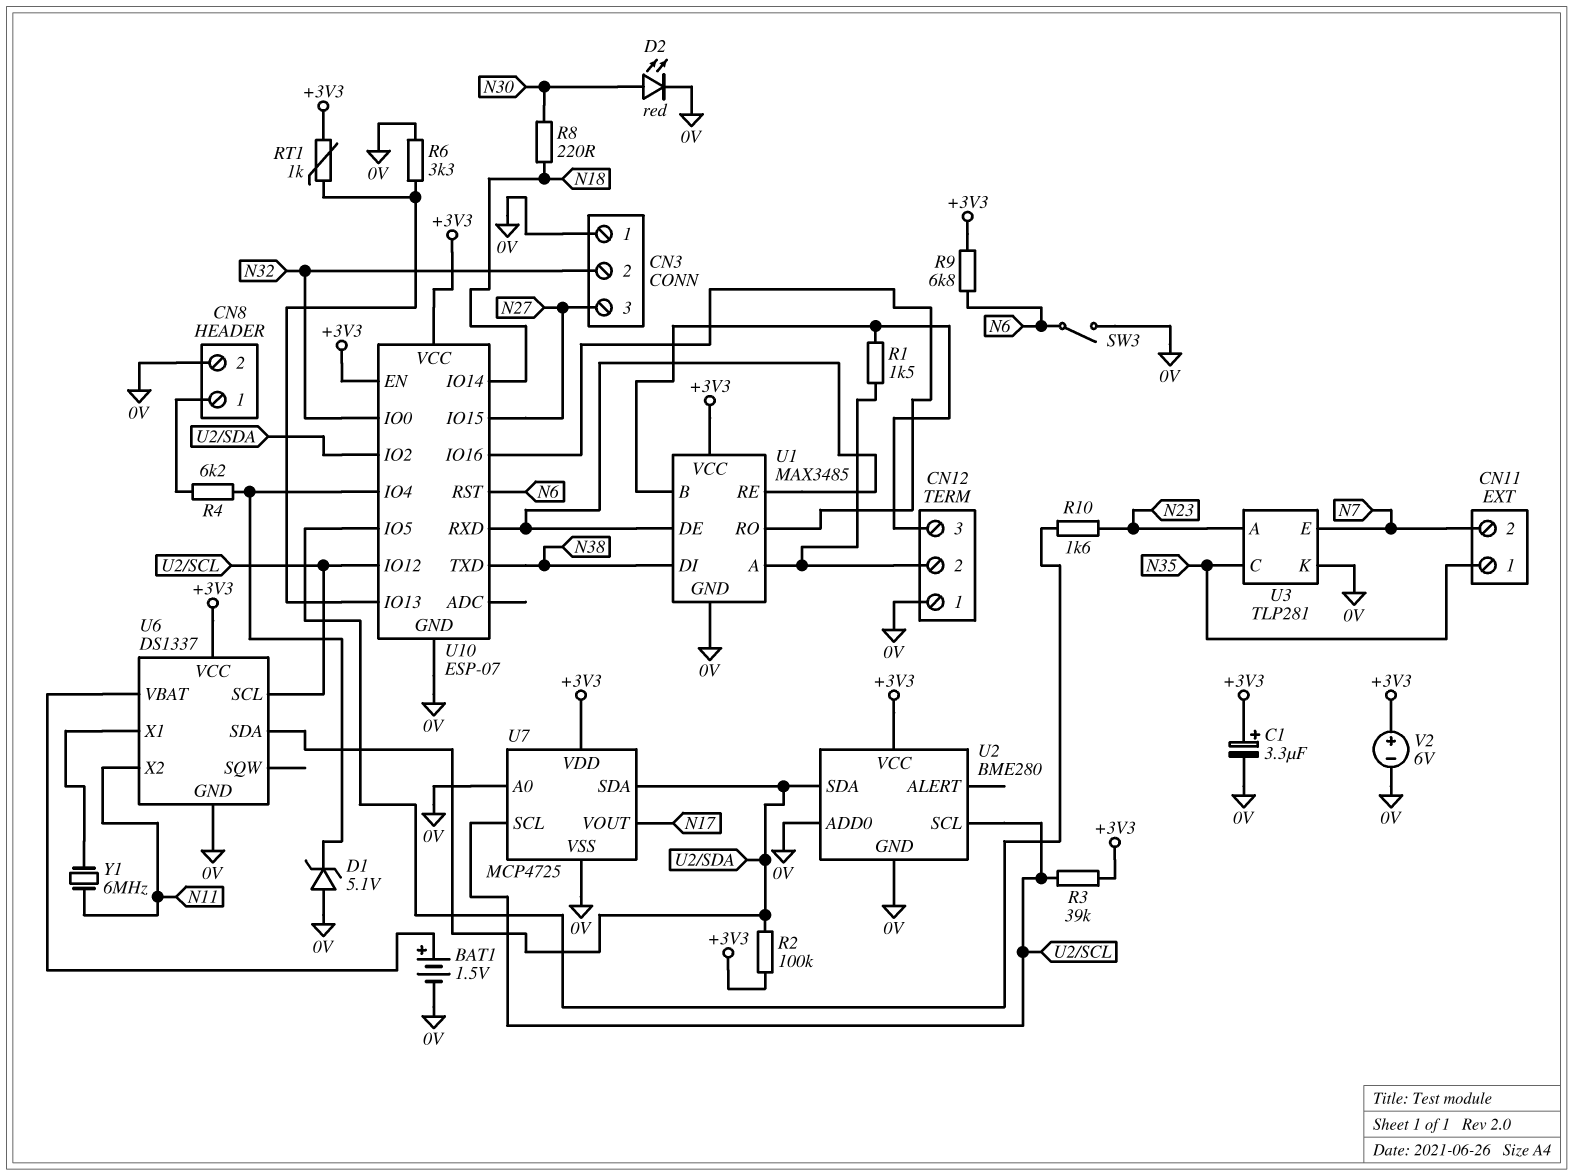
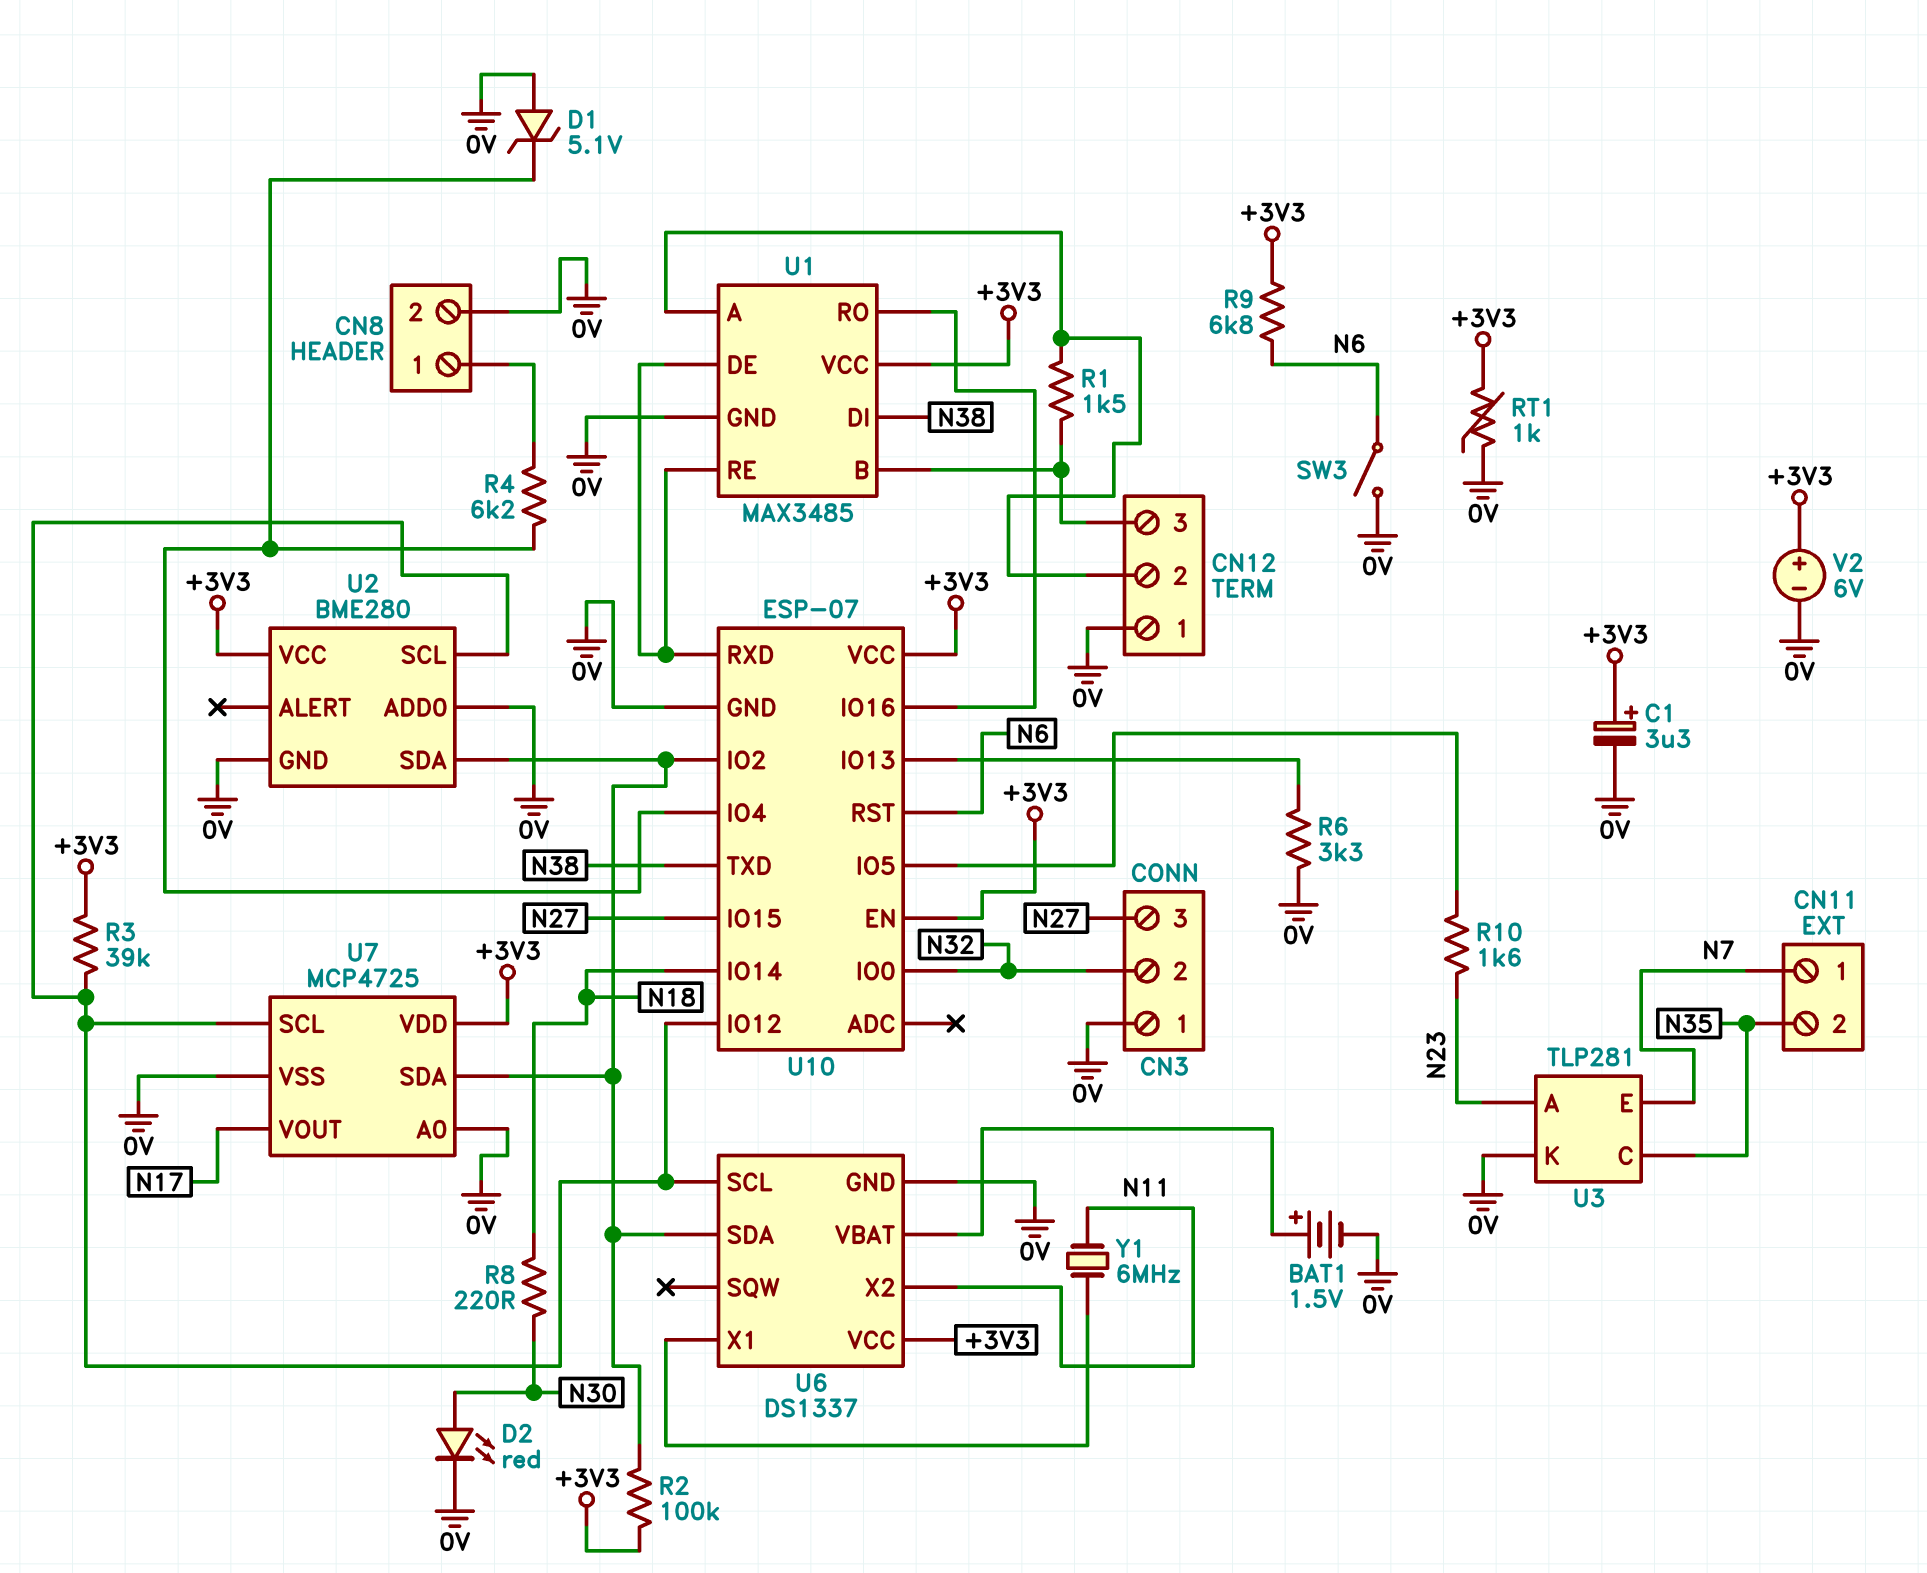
CN11 pin 1: N35 -> N7
CN11 pin 2: N7 -> N35
RT1: 1k (+3V3, U10/IO13) -> 1k (+3V3, 0V)

